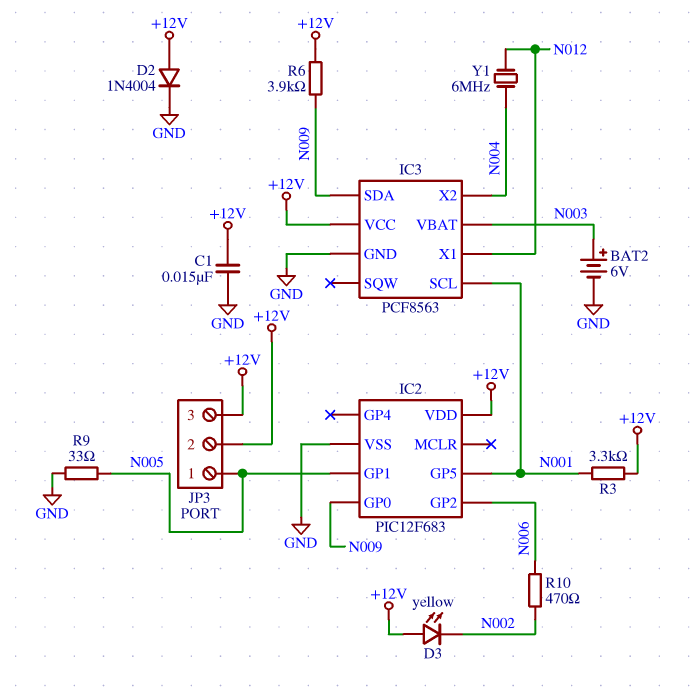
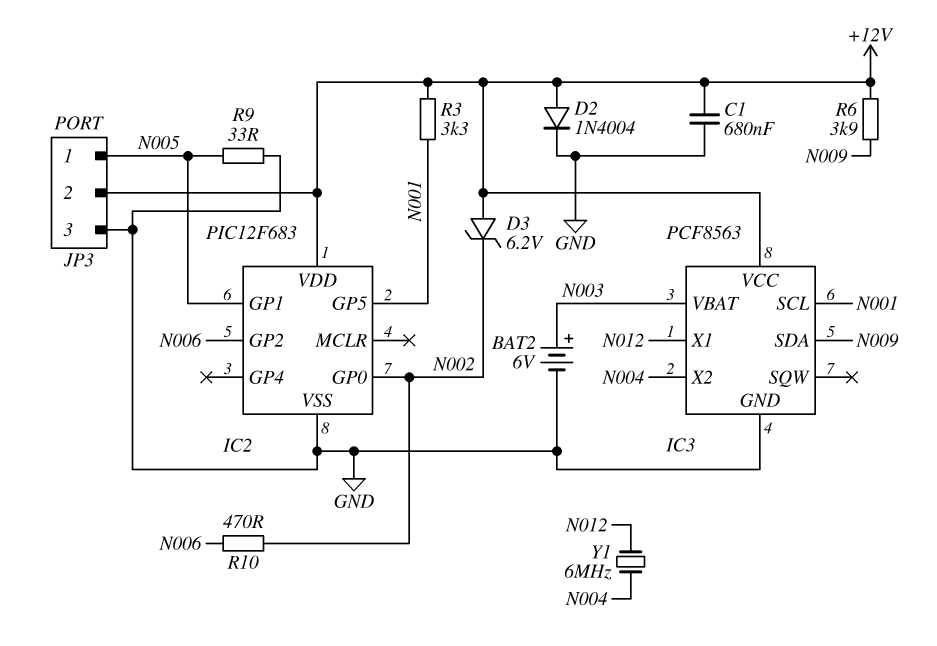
C1: 15nF (+12V, GND) -> 680nF (+12V, GND)
D3: LED yellow (A +12V, K N002) -> zener 6.2V (A +12V, K N002)
IC2 pin GP0: N009 -> N002
JP3 pin 3: +12V -> GND

